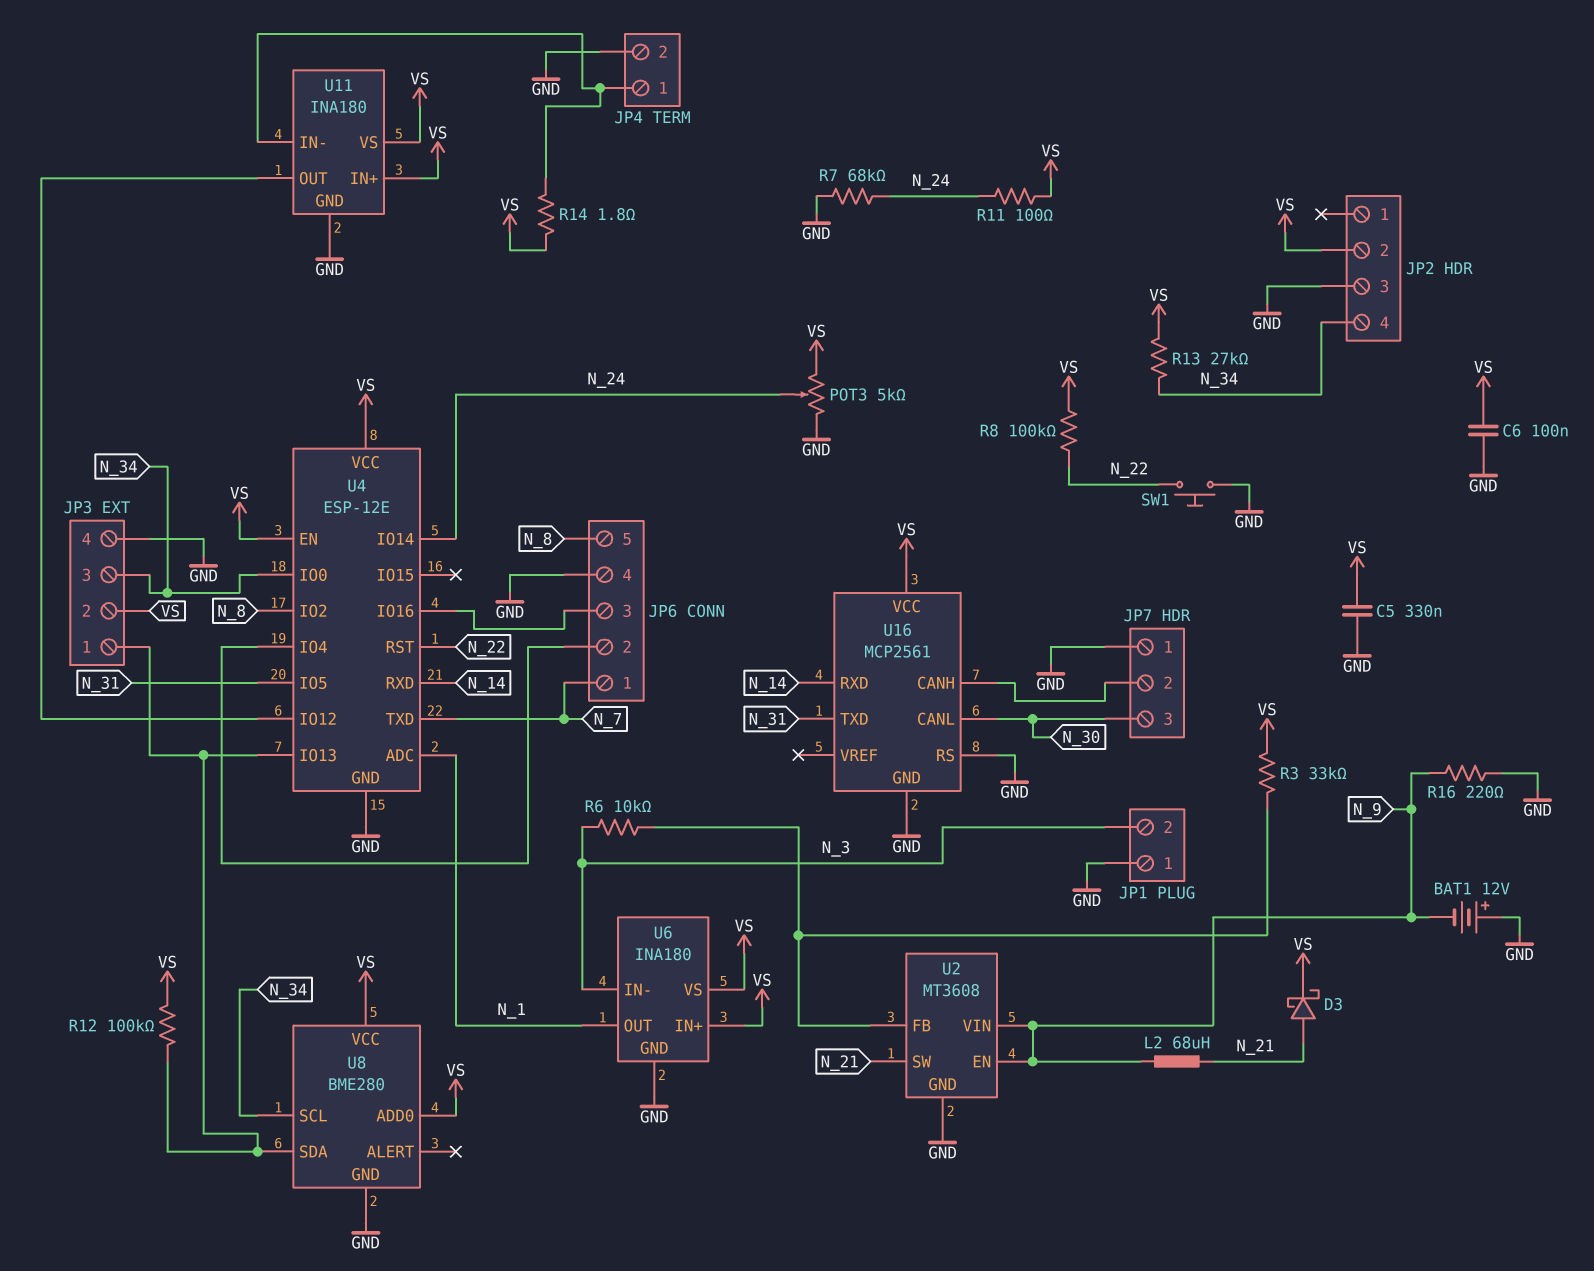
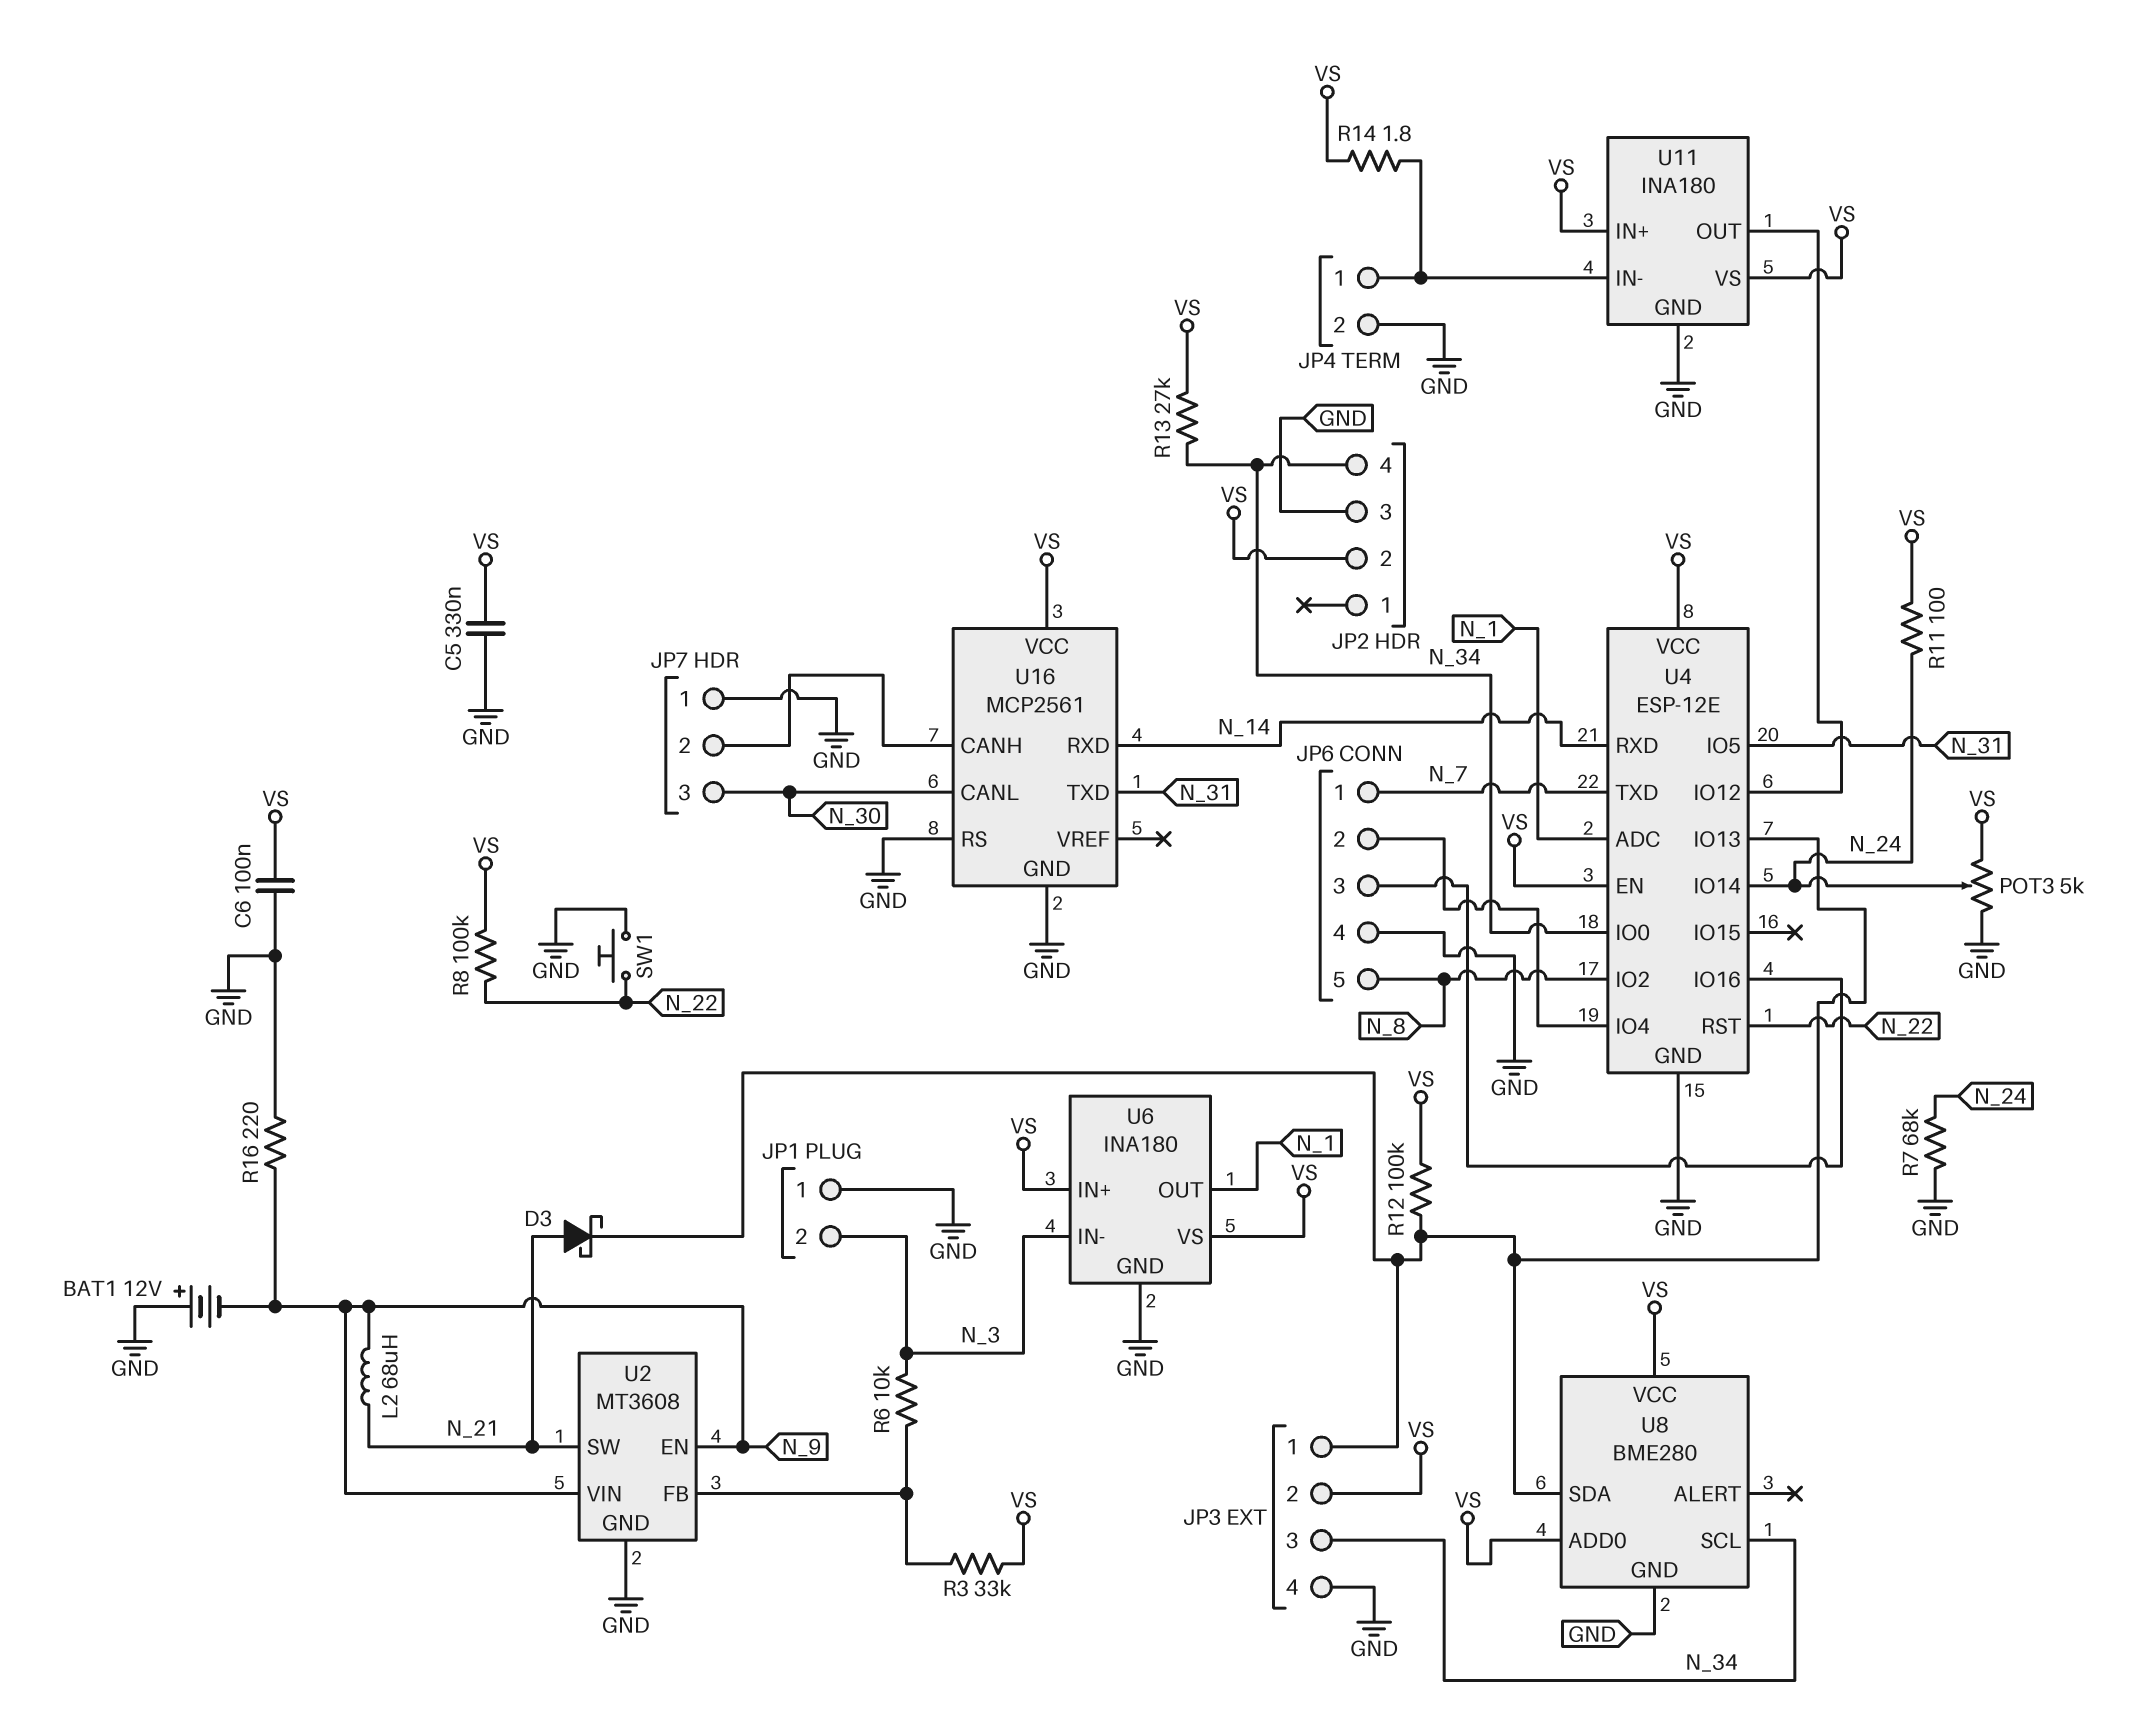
D3: schottky (A N_21, K VS) -> schottky (A N_21, K JP3/1)

